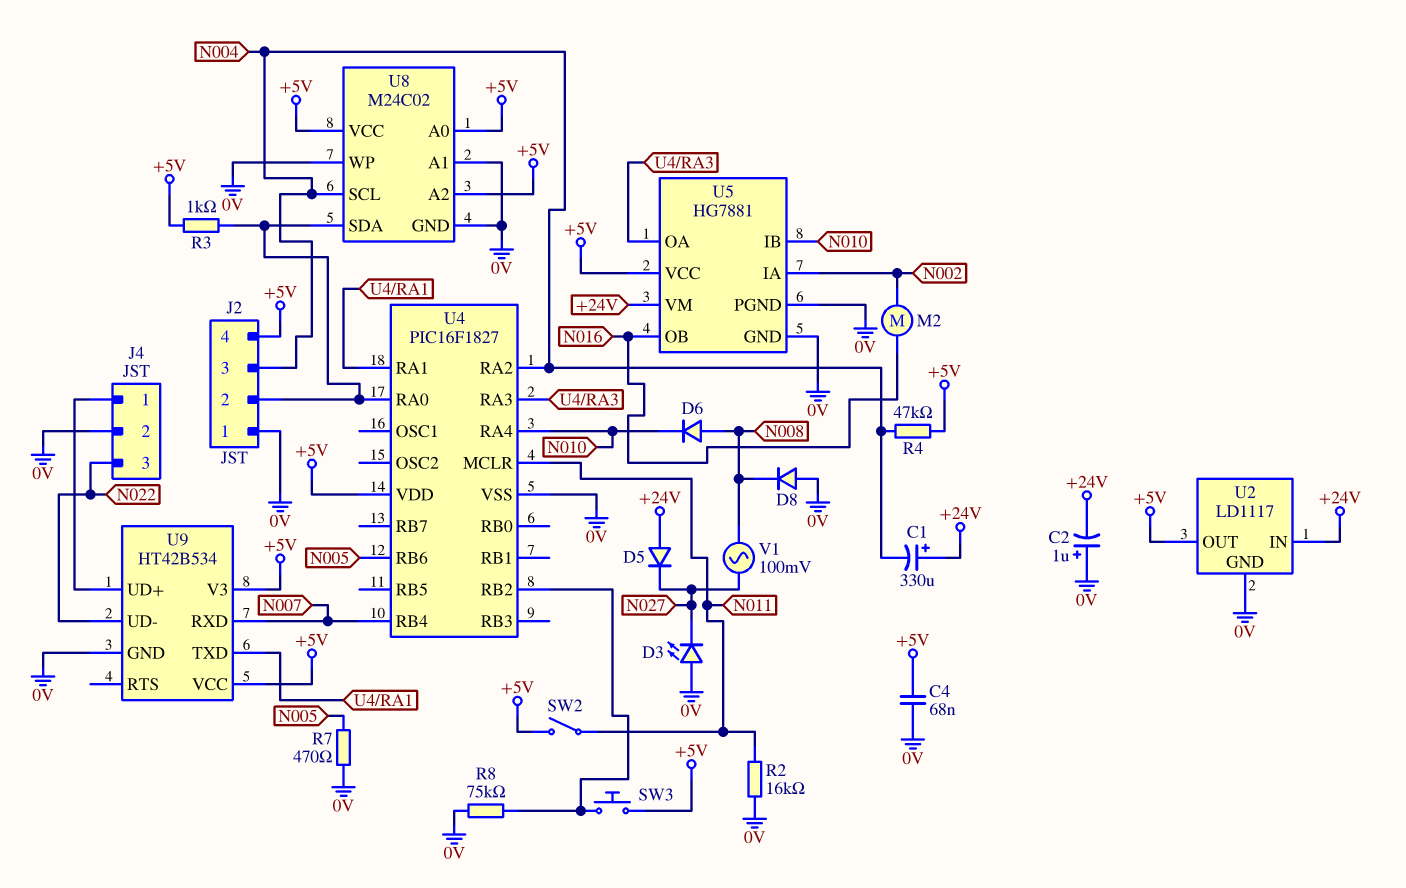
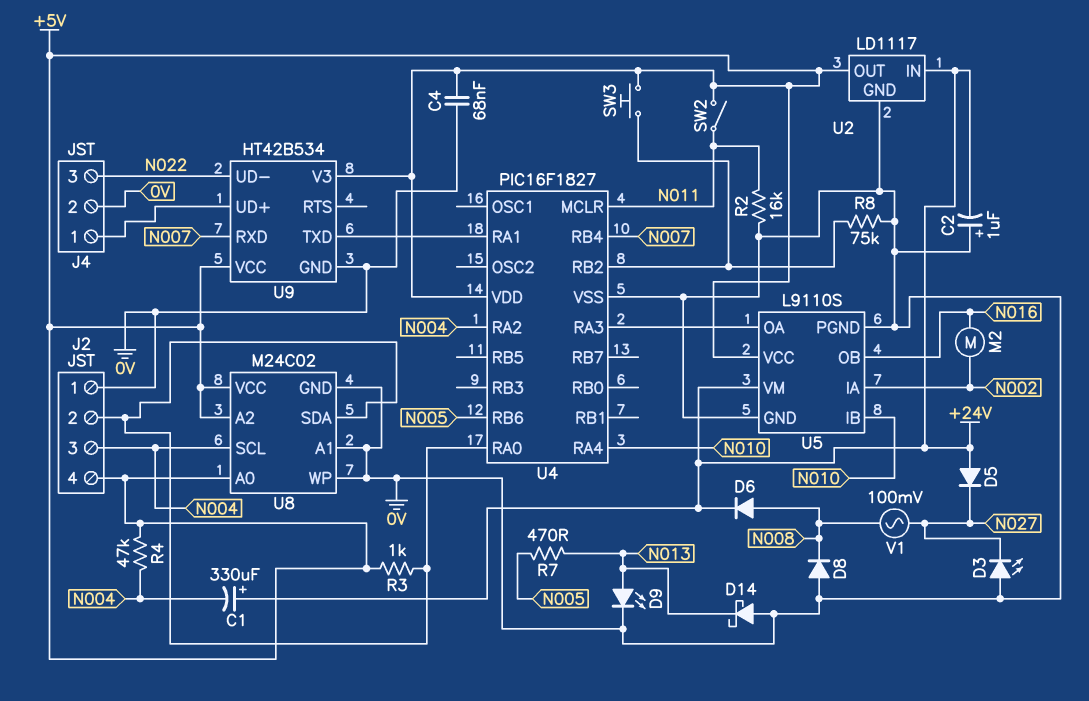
D6: diode (A N008, K N010) -> diode (A N008, K +24V)
D9: none -> LED (A N013, K 0V)
D14: none -> schottky (A 0V, K N013)
R7: 470 (0V, N005) -> 470 (N005, N013)
U5: HG7881 -> L9110S

